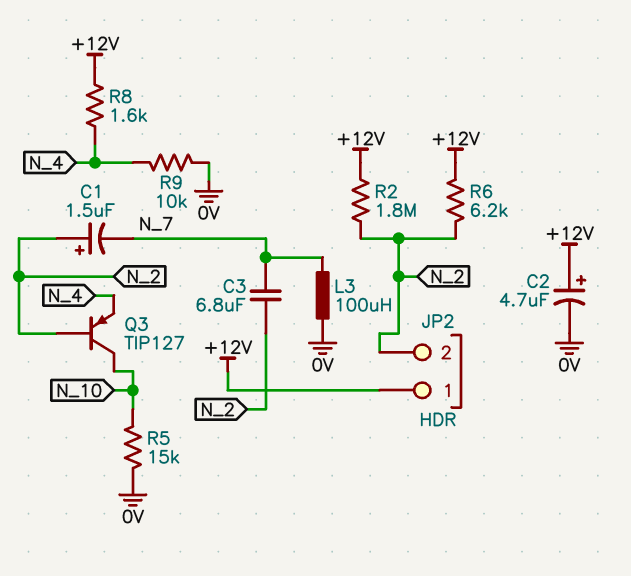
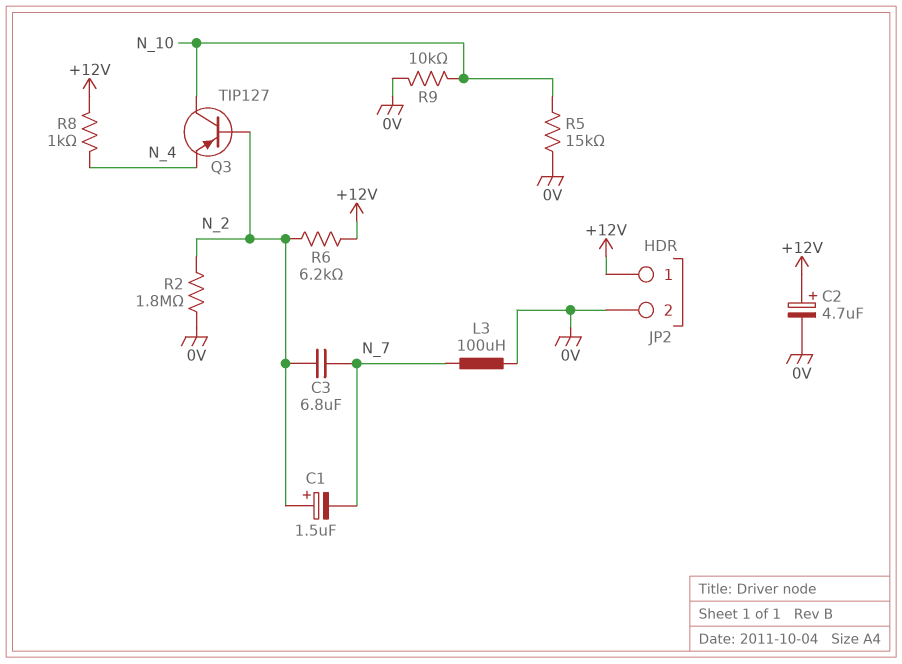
JP2 pin 2: N_2 -> 0V
R2: 1.8M (+12V, N_2) -> 1.8M (0V, N_2)
R8: 1.6k (+12V, N_4) -> 1k (+12V, N_4)
R9: 10k (0V, N_4) -> 10k (0V, N_10)

